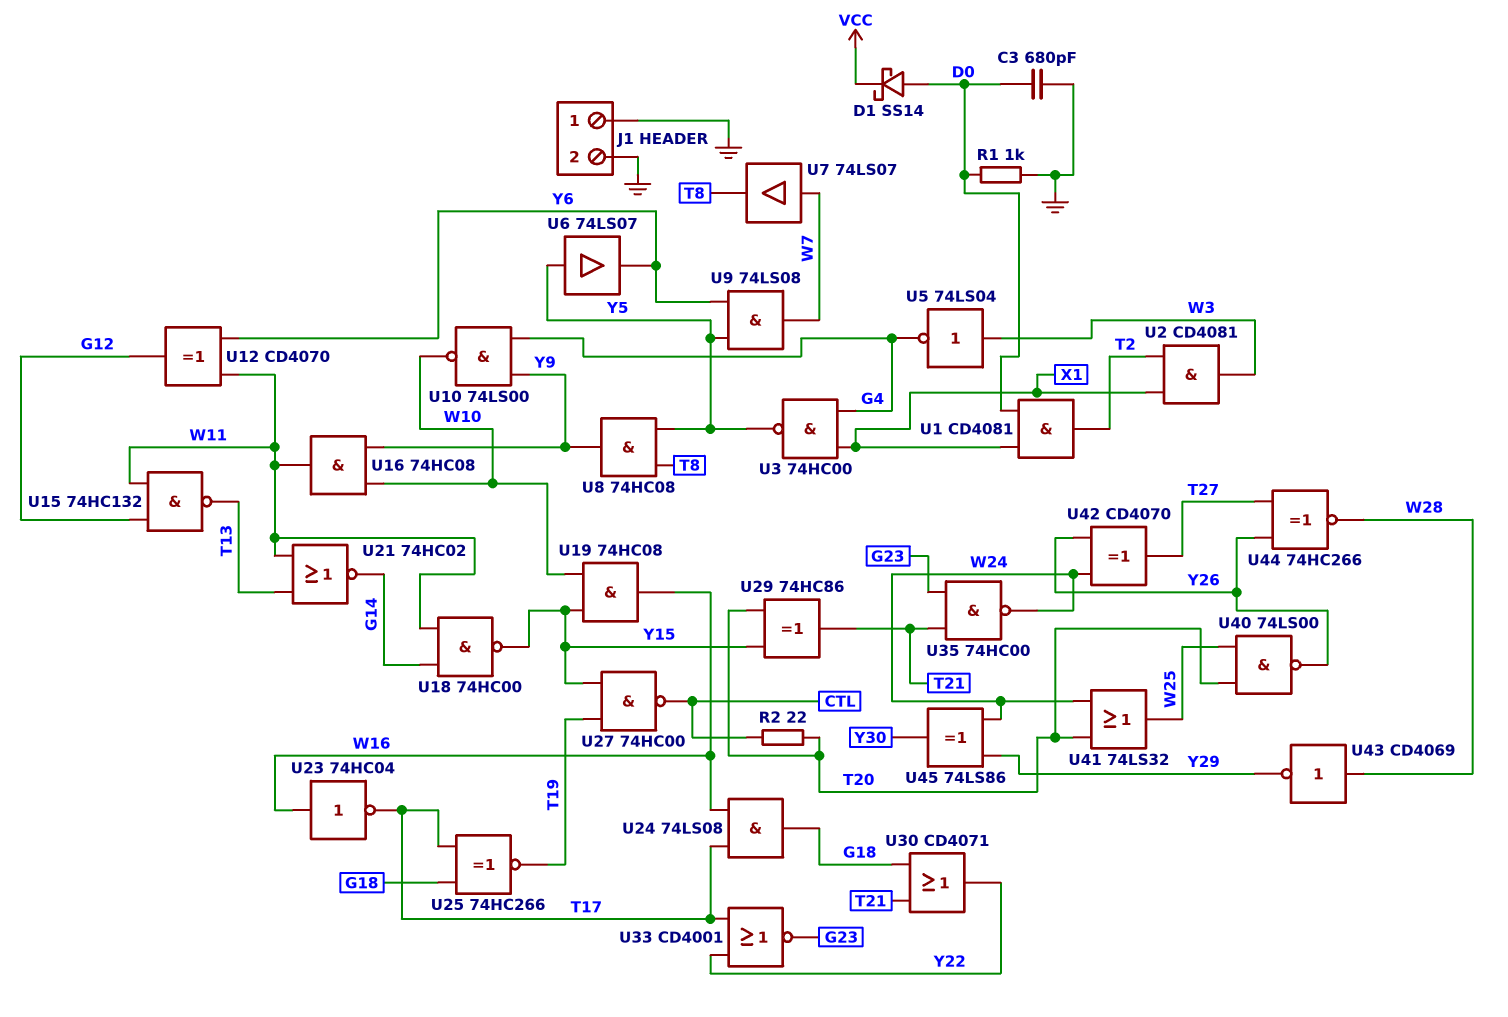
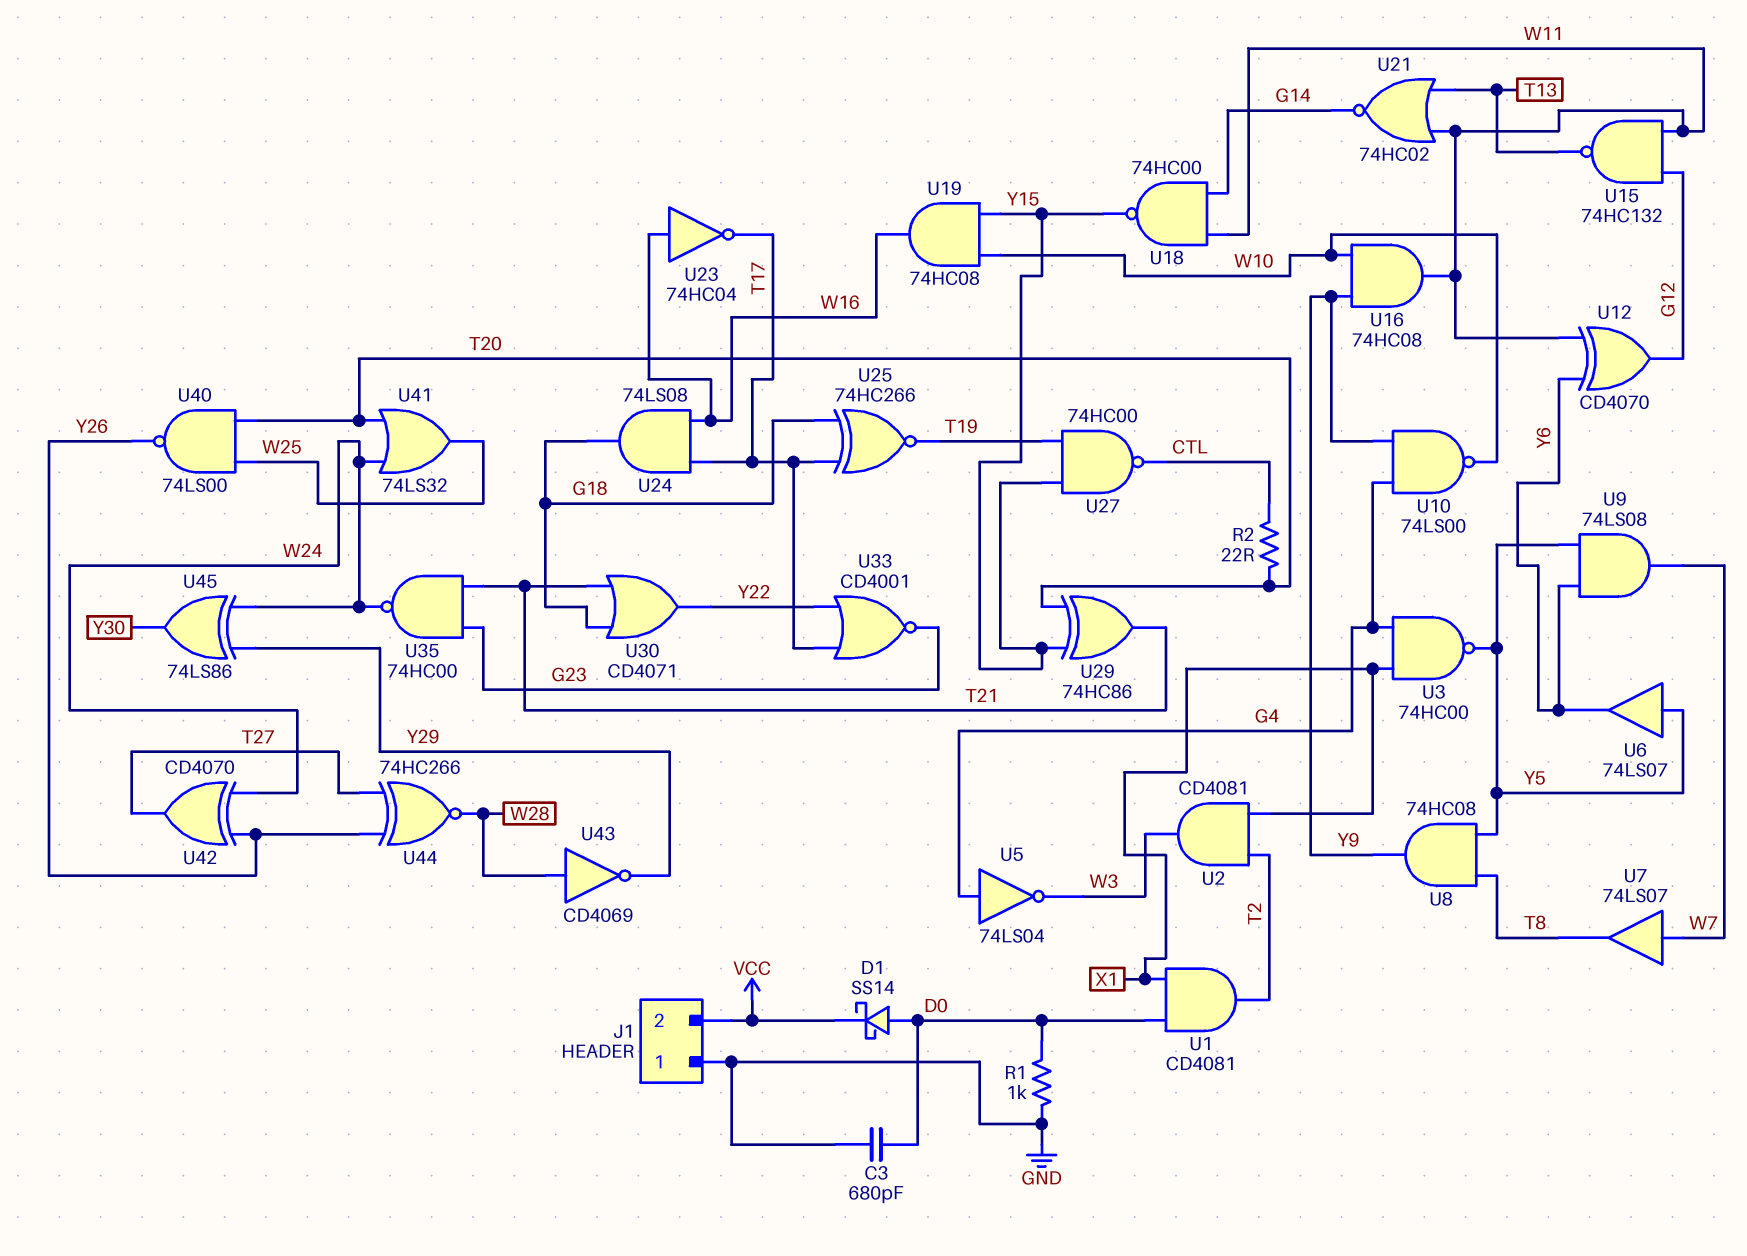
J1 pin 2: GND -> VCC
U5: NOT 74LS04 (in W3, out G4) -> NOT 74LS04 (in G4, out W3)

